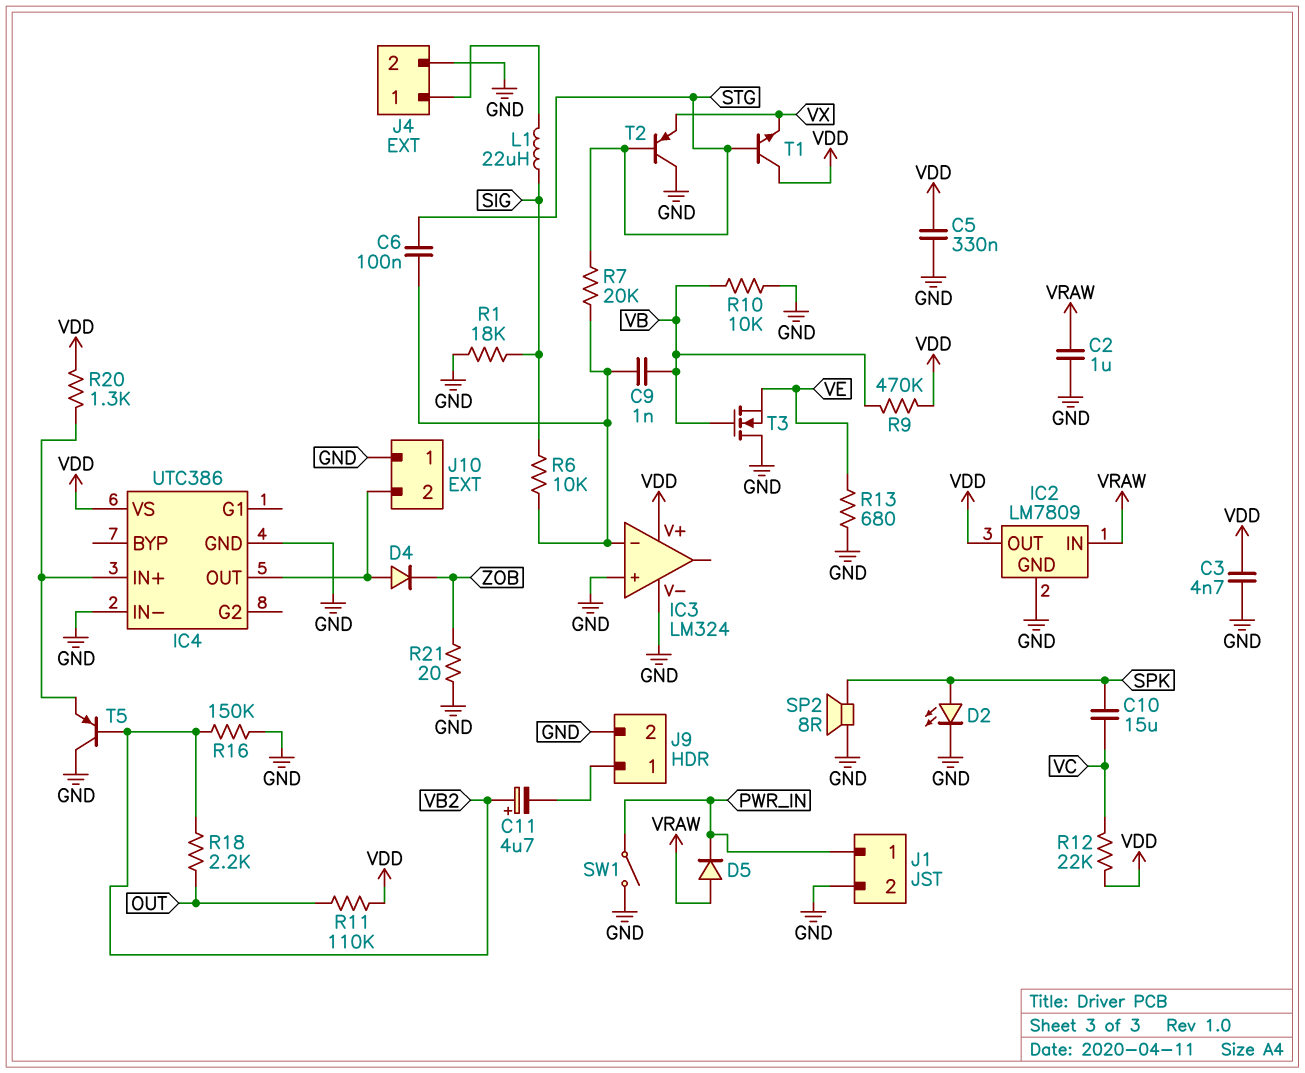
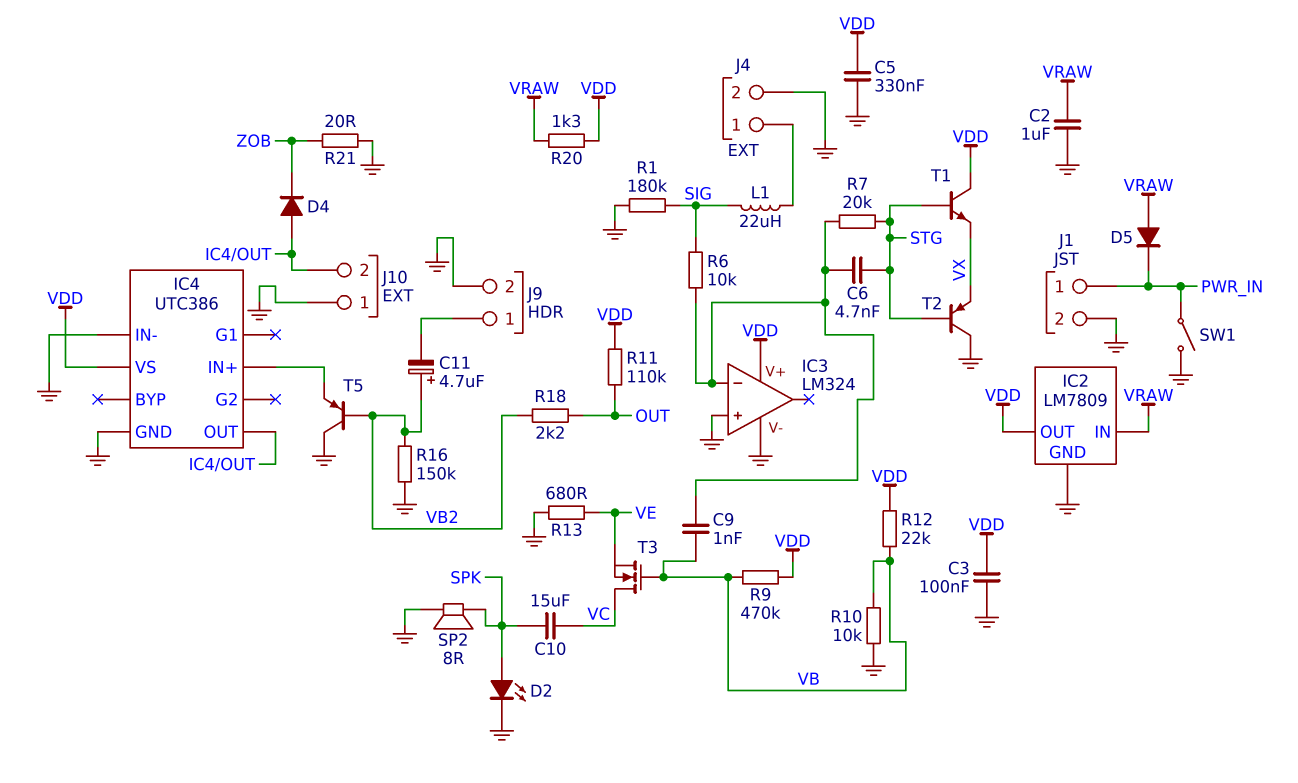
C3: 4.7nF (GND, VDD) -> 100nF (GND, VDD)
C6: 100nF (IC3/in-, STG) -> 4.7nF (IC3/in-, STG)
R1: 18k (GND, SIG) -> 180k (GND, SIG)
R12: 22k (VC, VDD) -> 22k (VB, VDD)
R20: 1.3k (IC4/IN+, VDD) -> 1.3k (VDD, VRAW)
T3: NMOS (G VB, D GND, S VE) -> NMOS (G VB, D VC, S VE)

